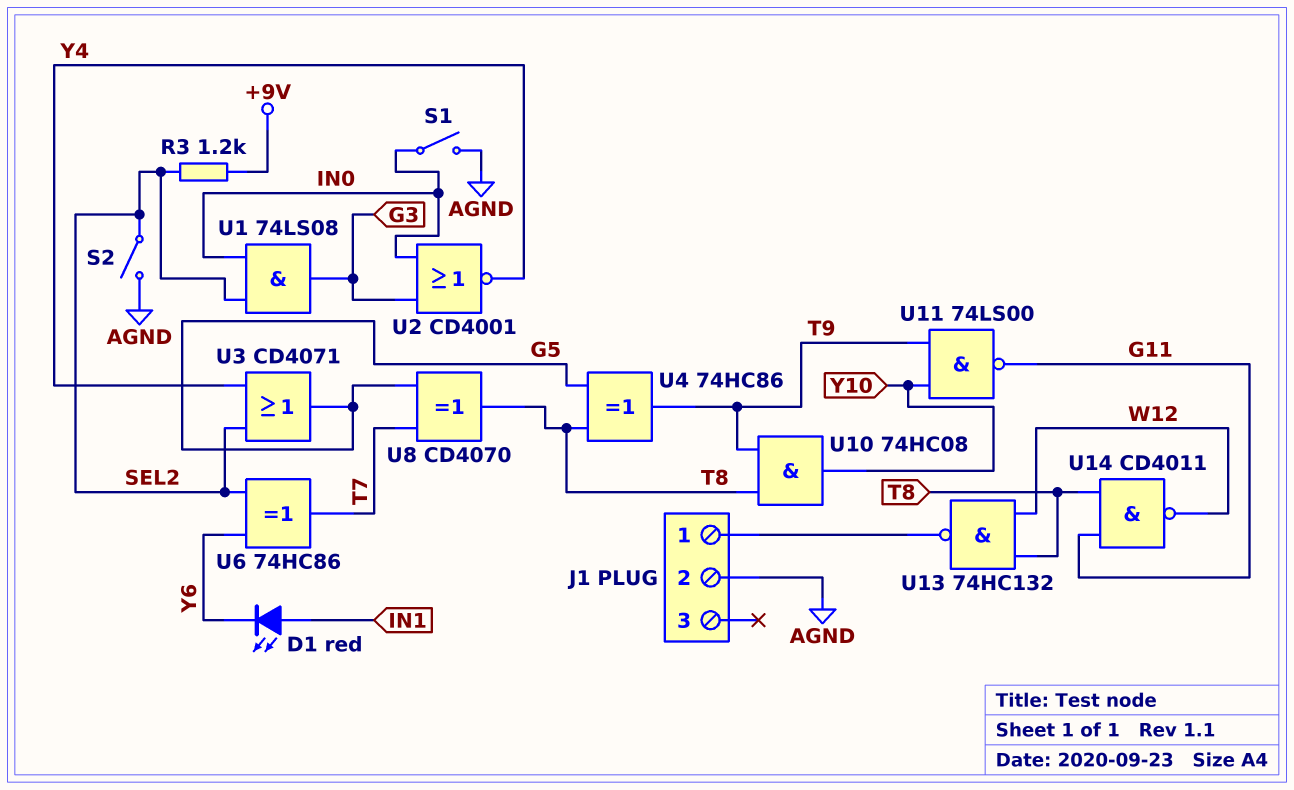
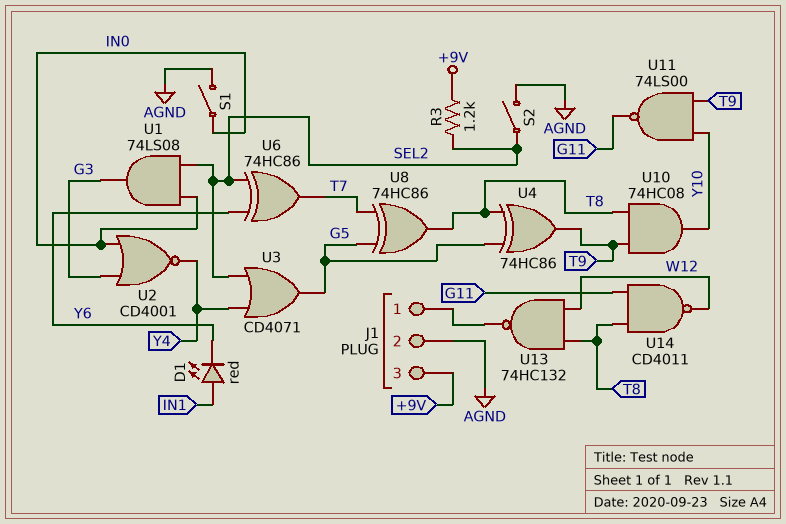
J1 pin 3: none -> +9V
U8: XOR CD4070 (in G5, in T7, out T8) -> XOR 74HC86 (in G5, in T7, out T8)

